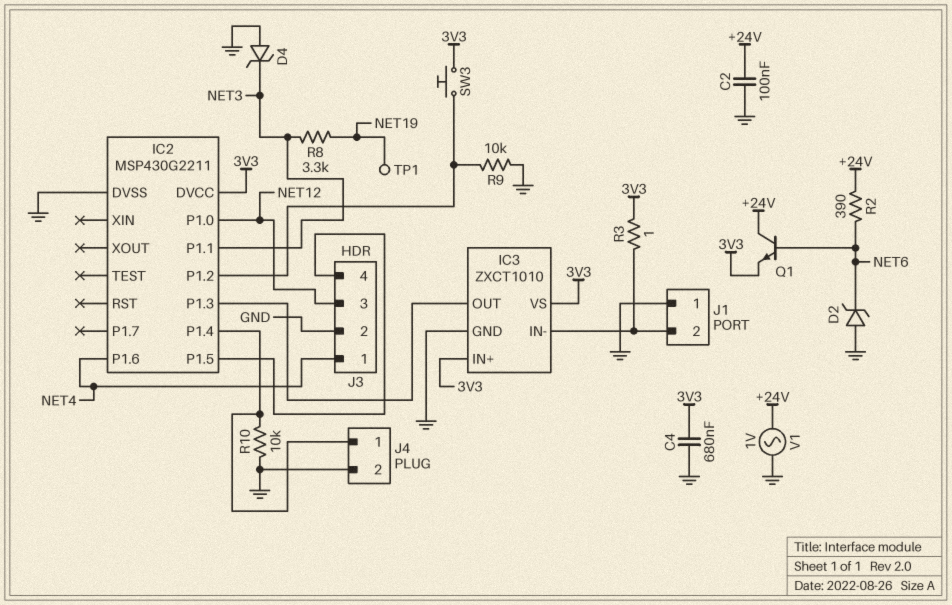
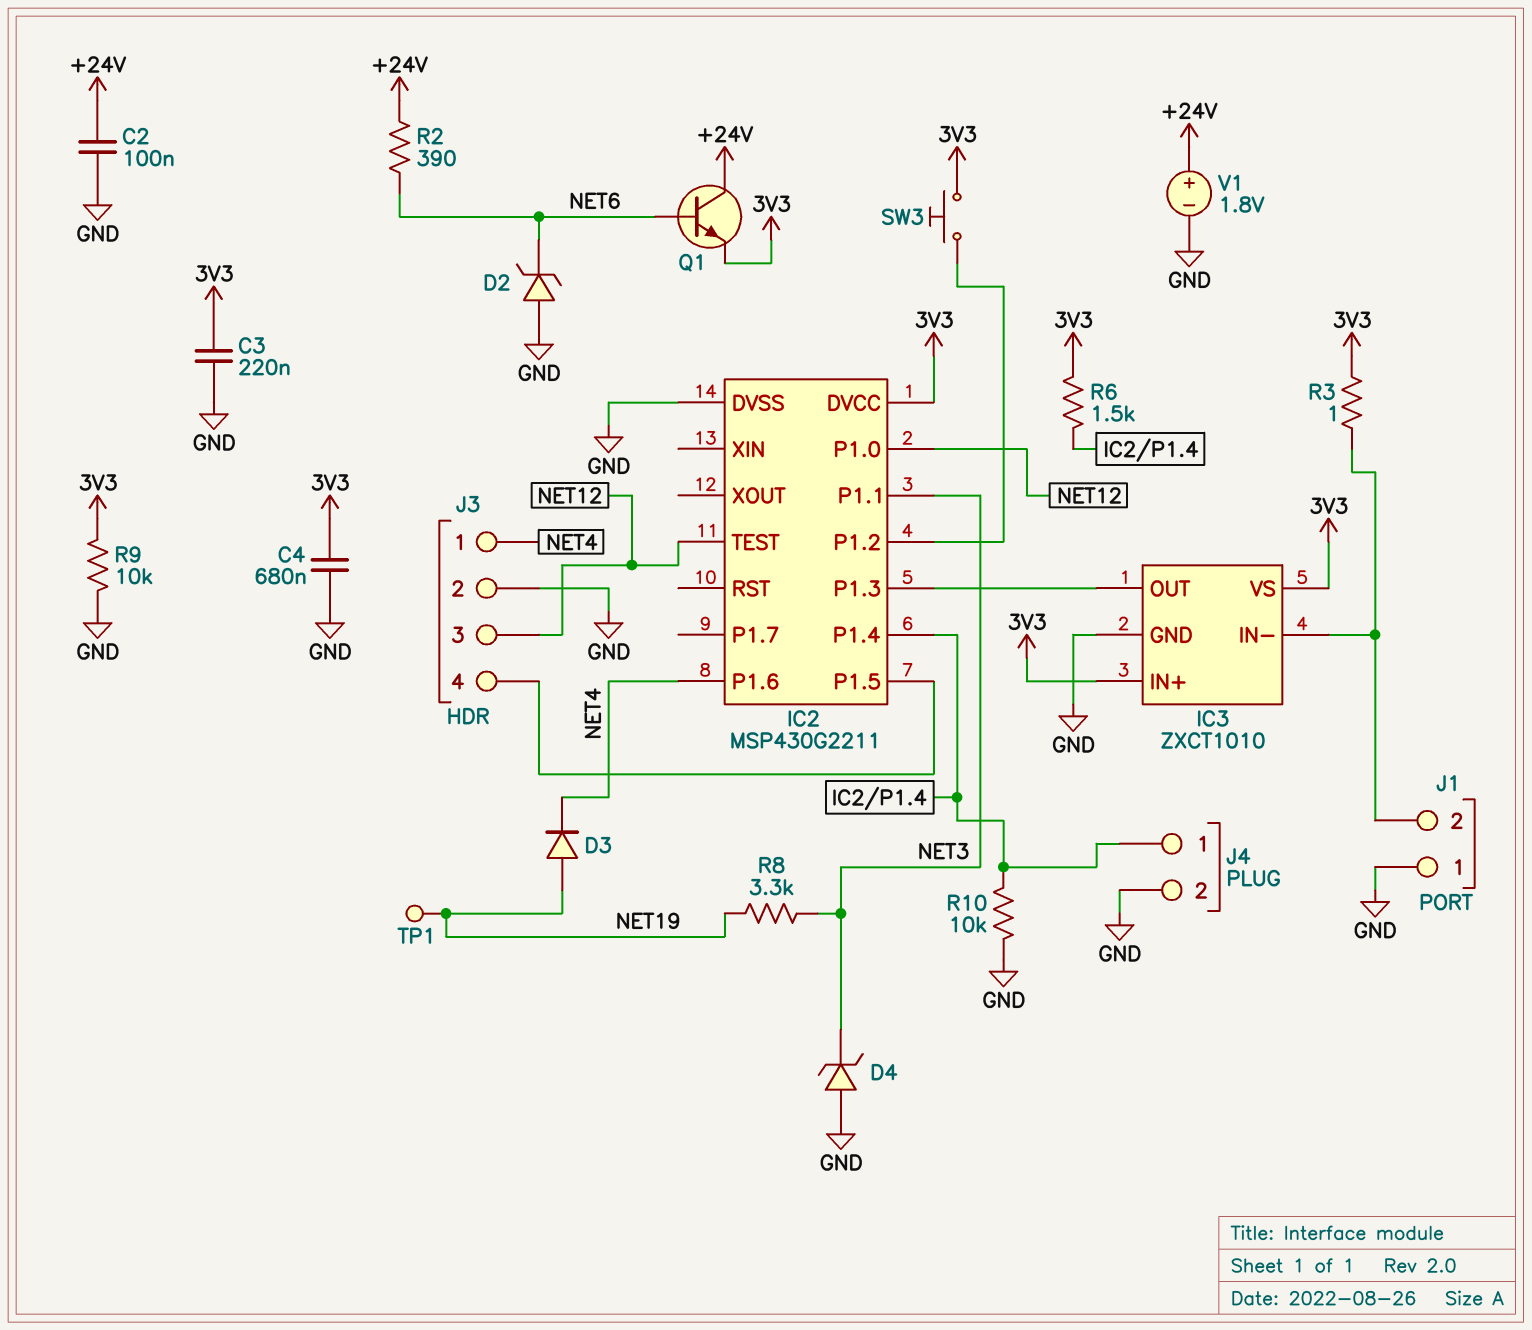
C3: none -> 220nF (3V3, GND)
D3: none -> diode (A NET19, K NET4)
IC2 pin TEST: none -> NET12
R6: none -> 1.5k (3V3, IC2/P1.4)
R9: 10k (GND, IC2/P1.2) -> 10k (3V3, GND)
V1: AC 1V (+24V, GND) -> 1.8V (plus +24V, minus GND)

